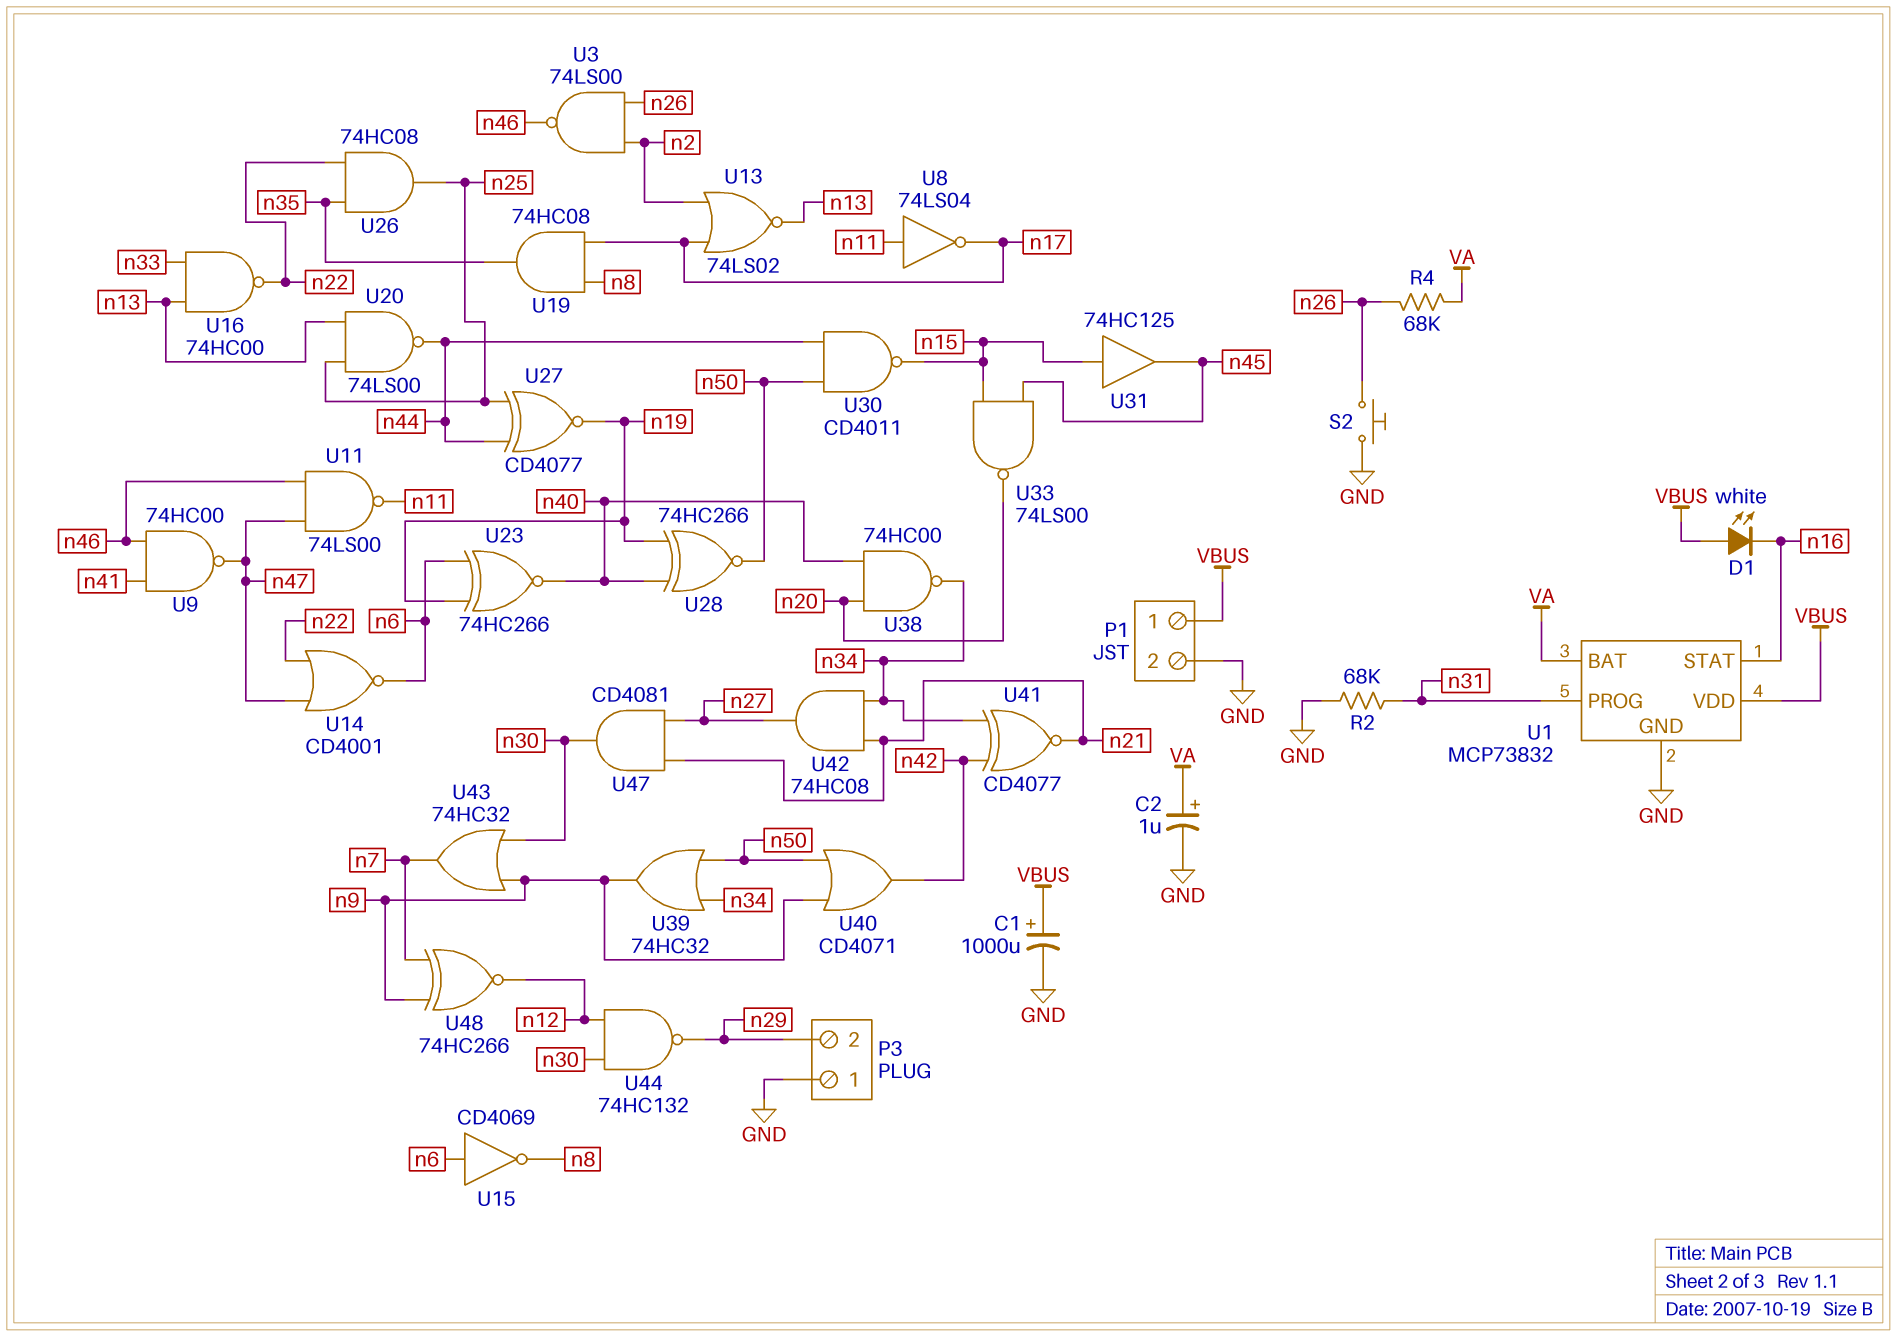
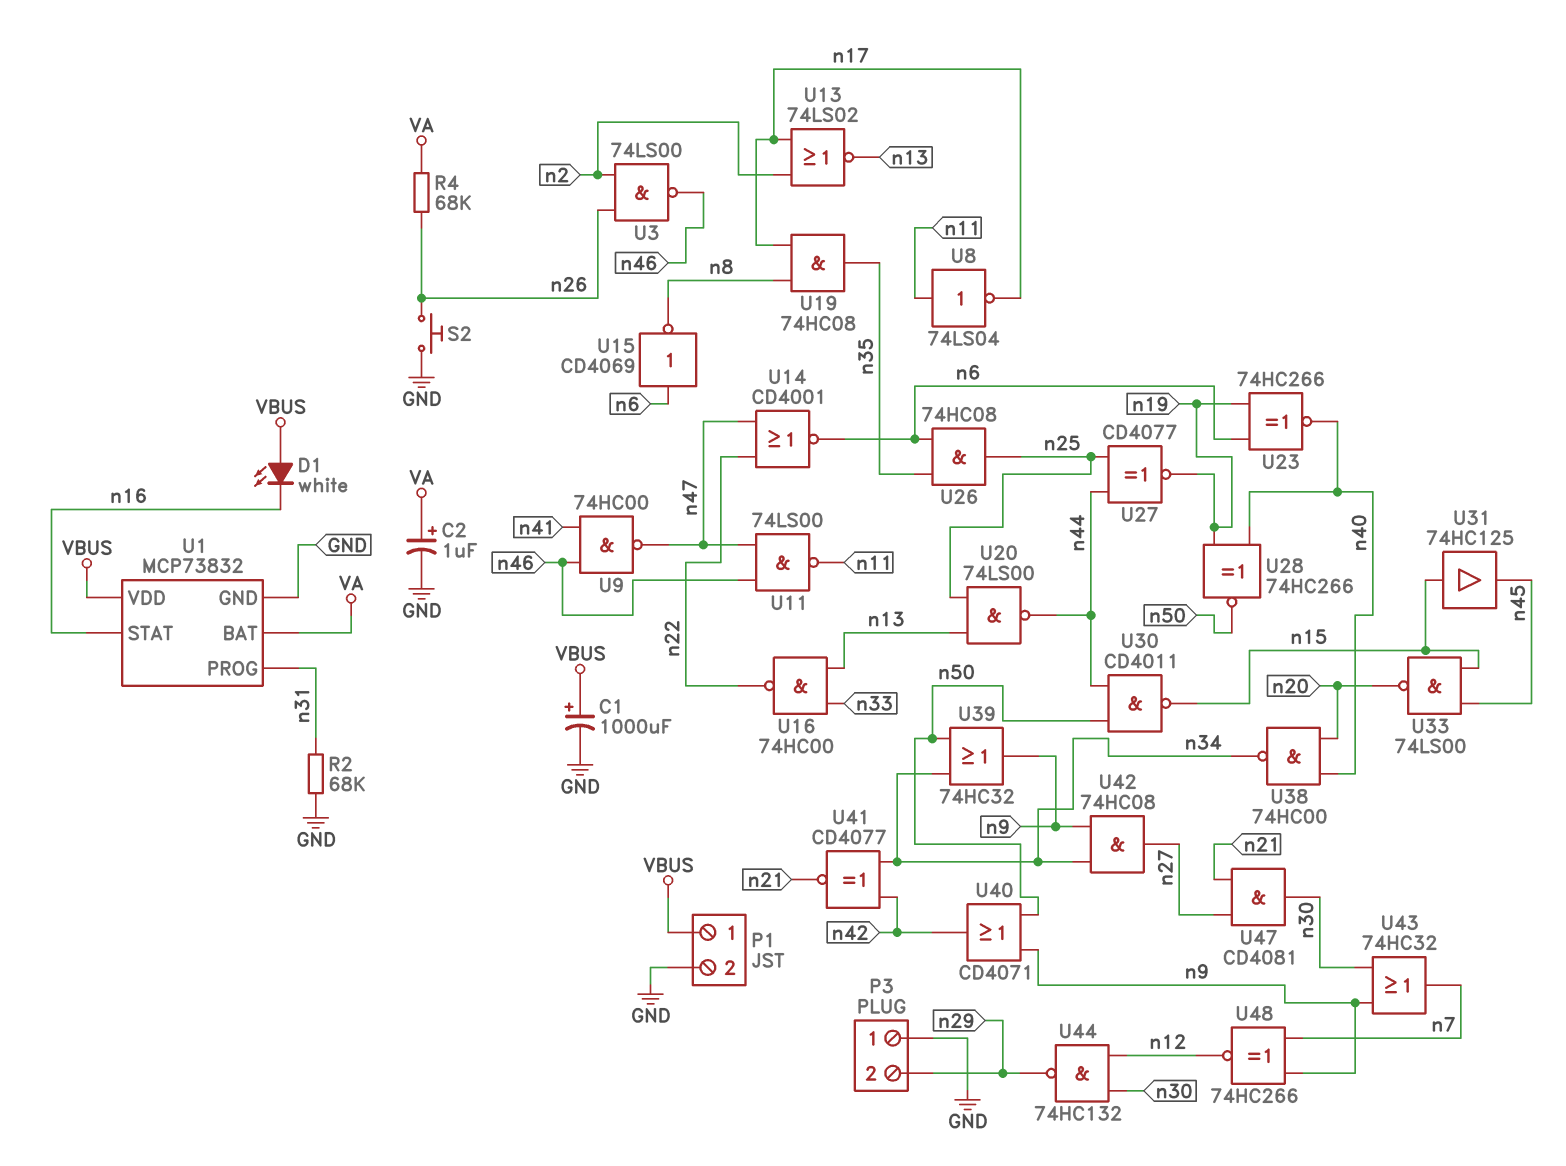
U26: AND 74HC08 (in n22, in n35, out n25) -> AND 74HC08 (in n6, in n35, out n25)
U42: AND 74HC08 (in n21, in n34, out n27) -> AND 74HC08 (in n9, in n34, out n27)

